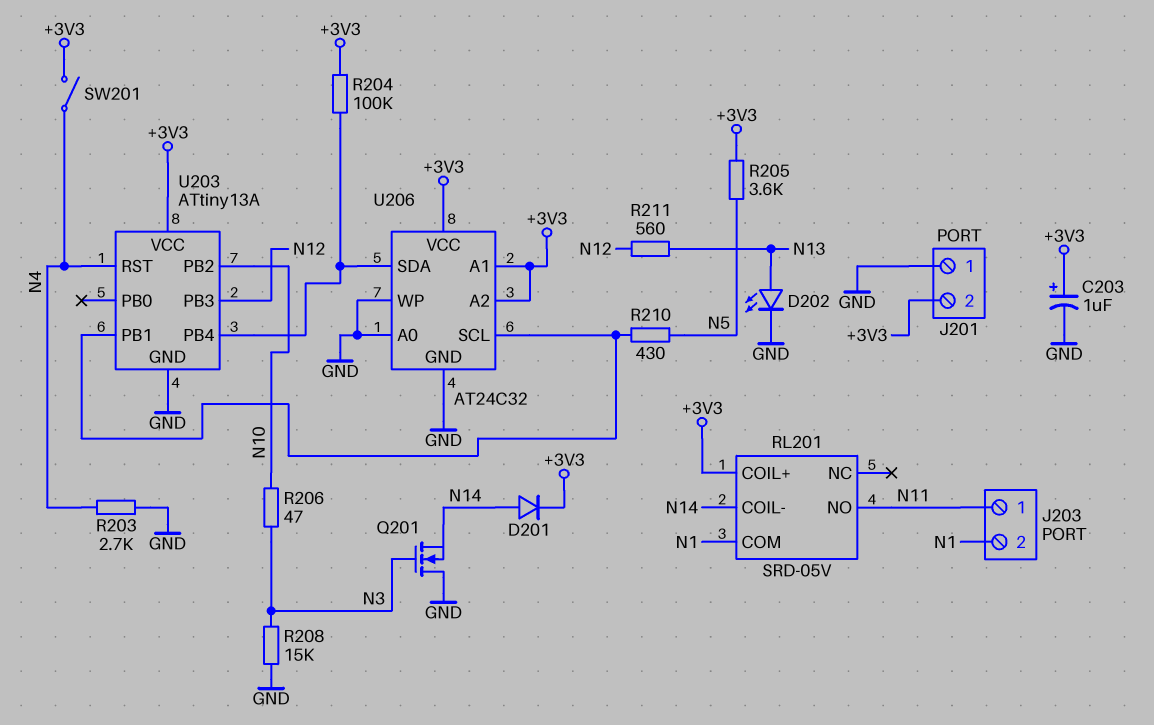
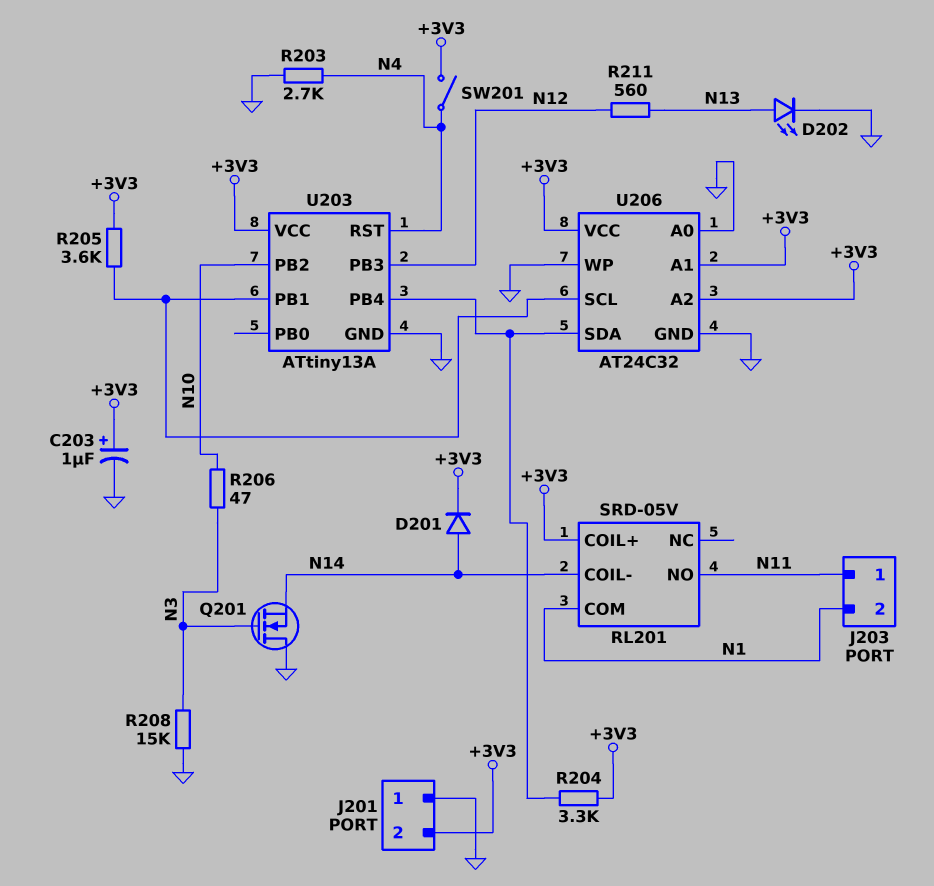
R204: 100k (+3V3, U203/PB4) -> 3.3k (+3V3, U203/PB4)
R205: 3.6k (+3V3, N5) -> 3.6k (+3V3, U203/PB1)
R210: 430 (N5, U203/PB1) -> none

